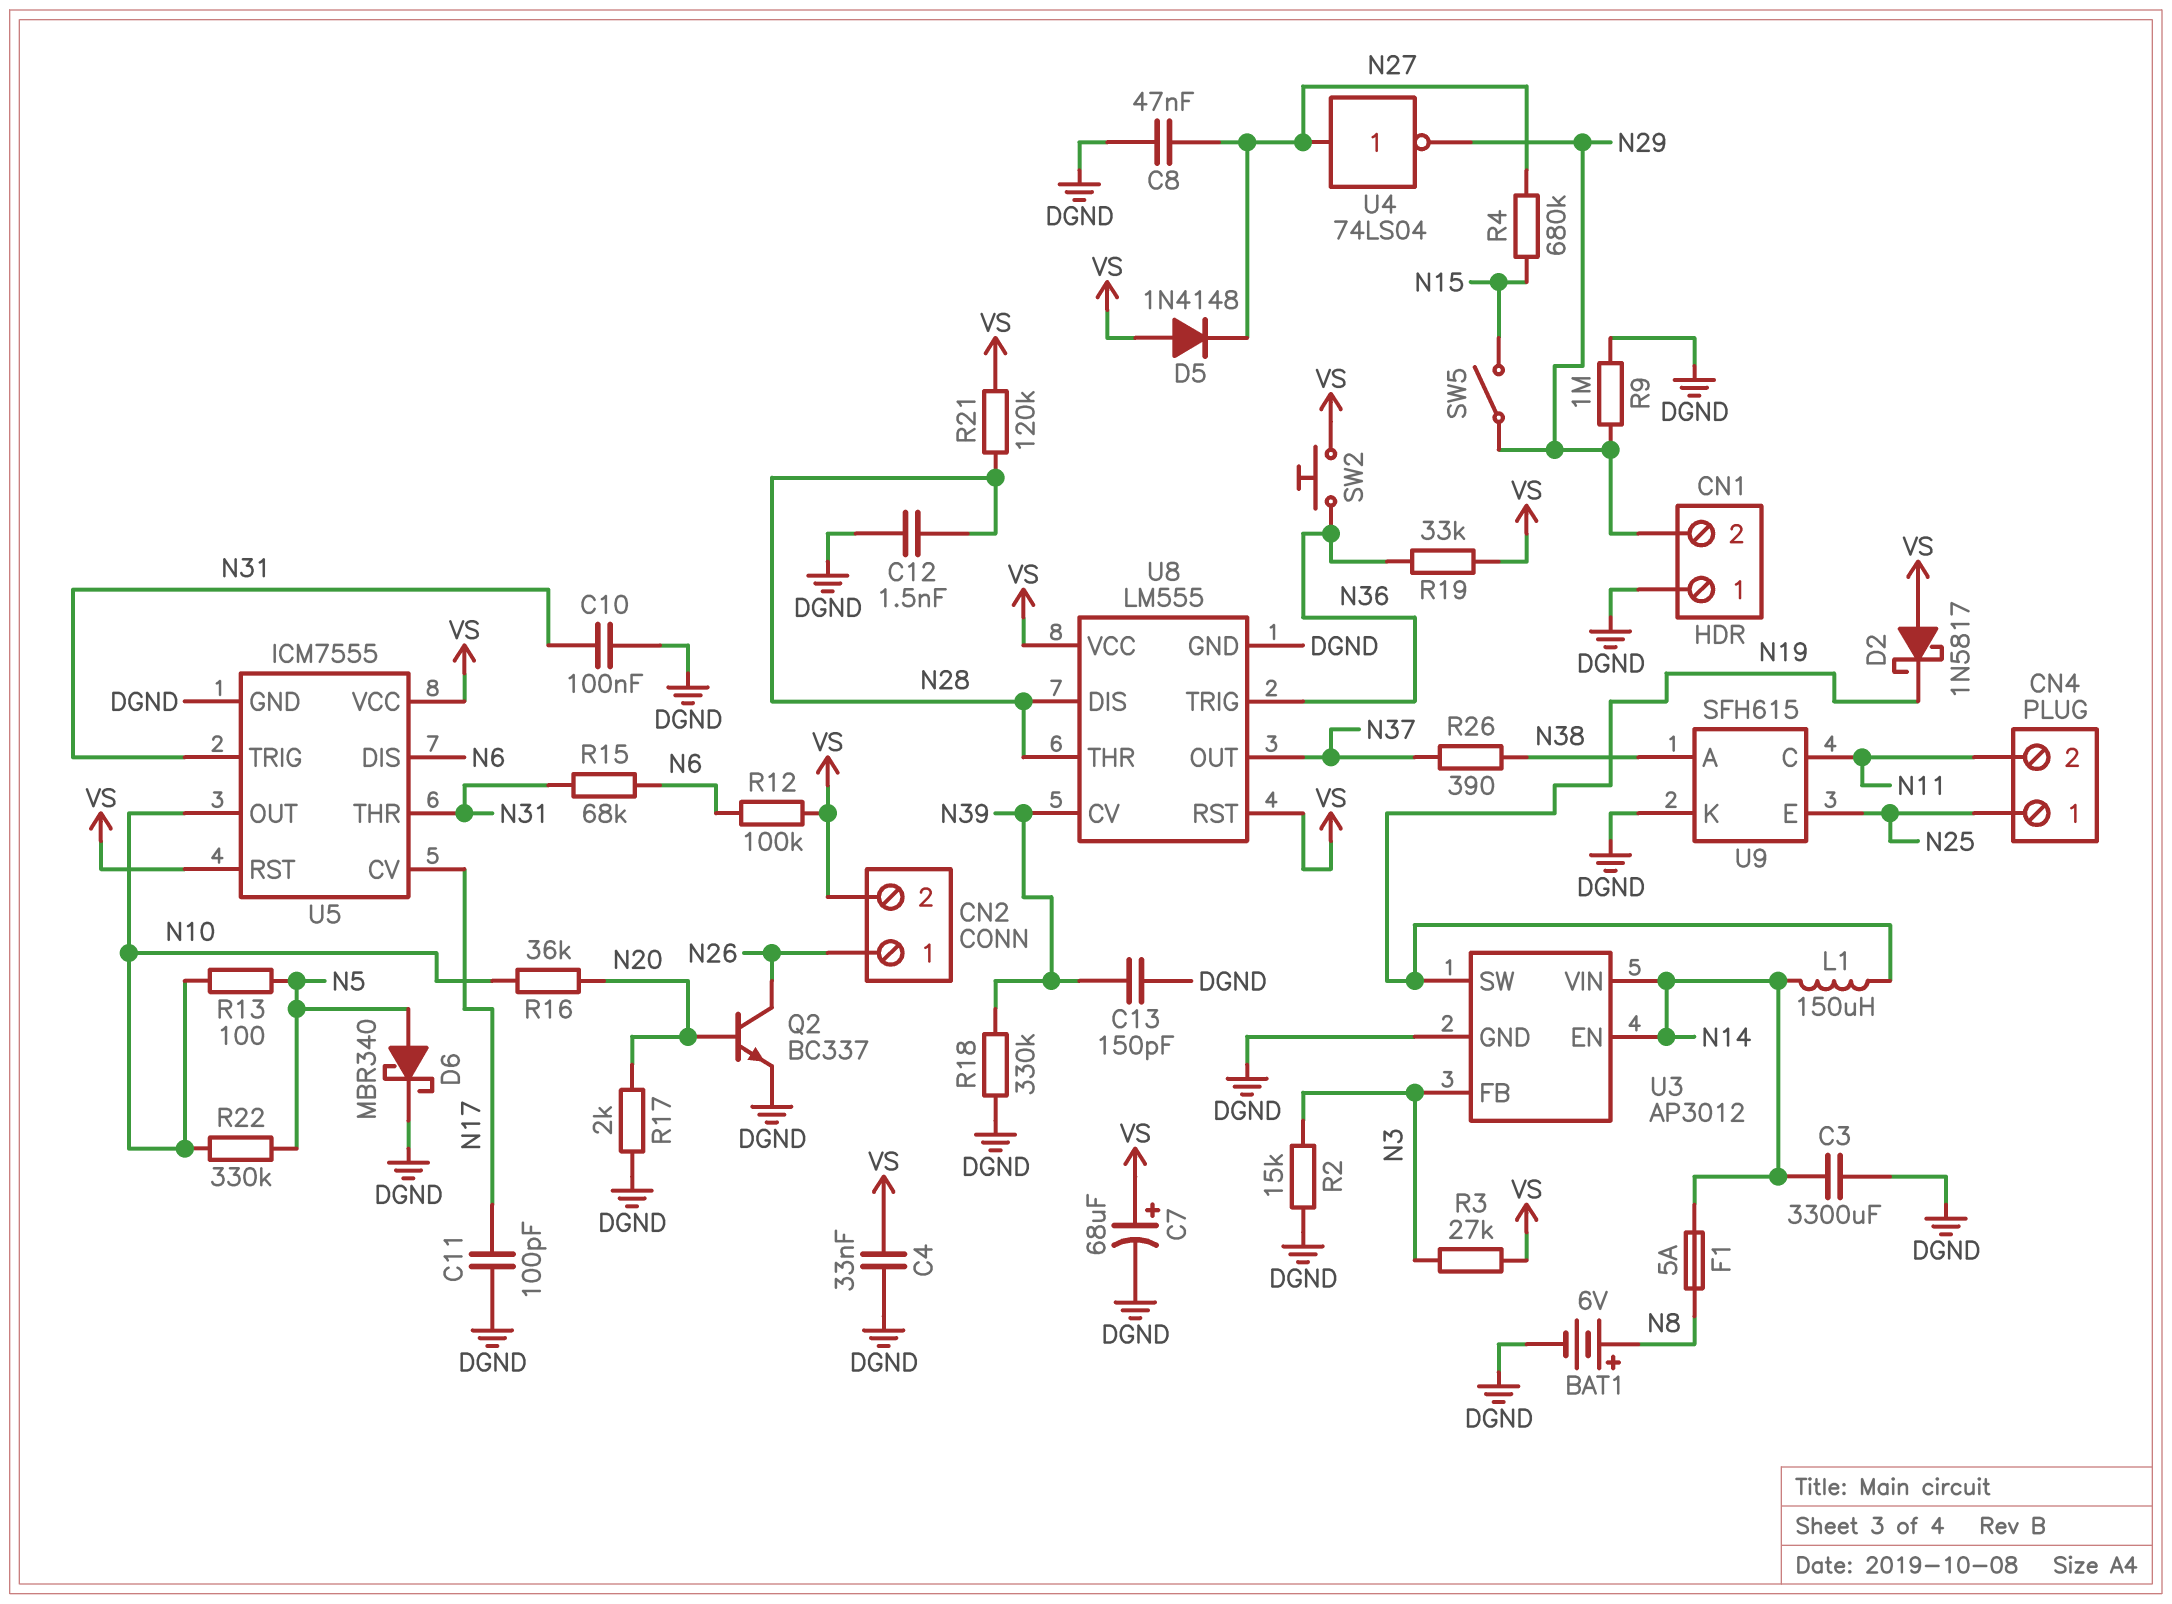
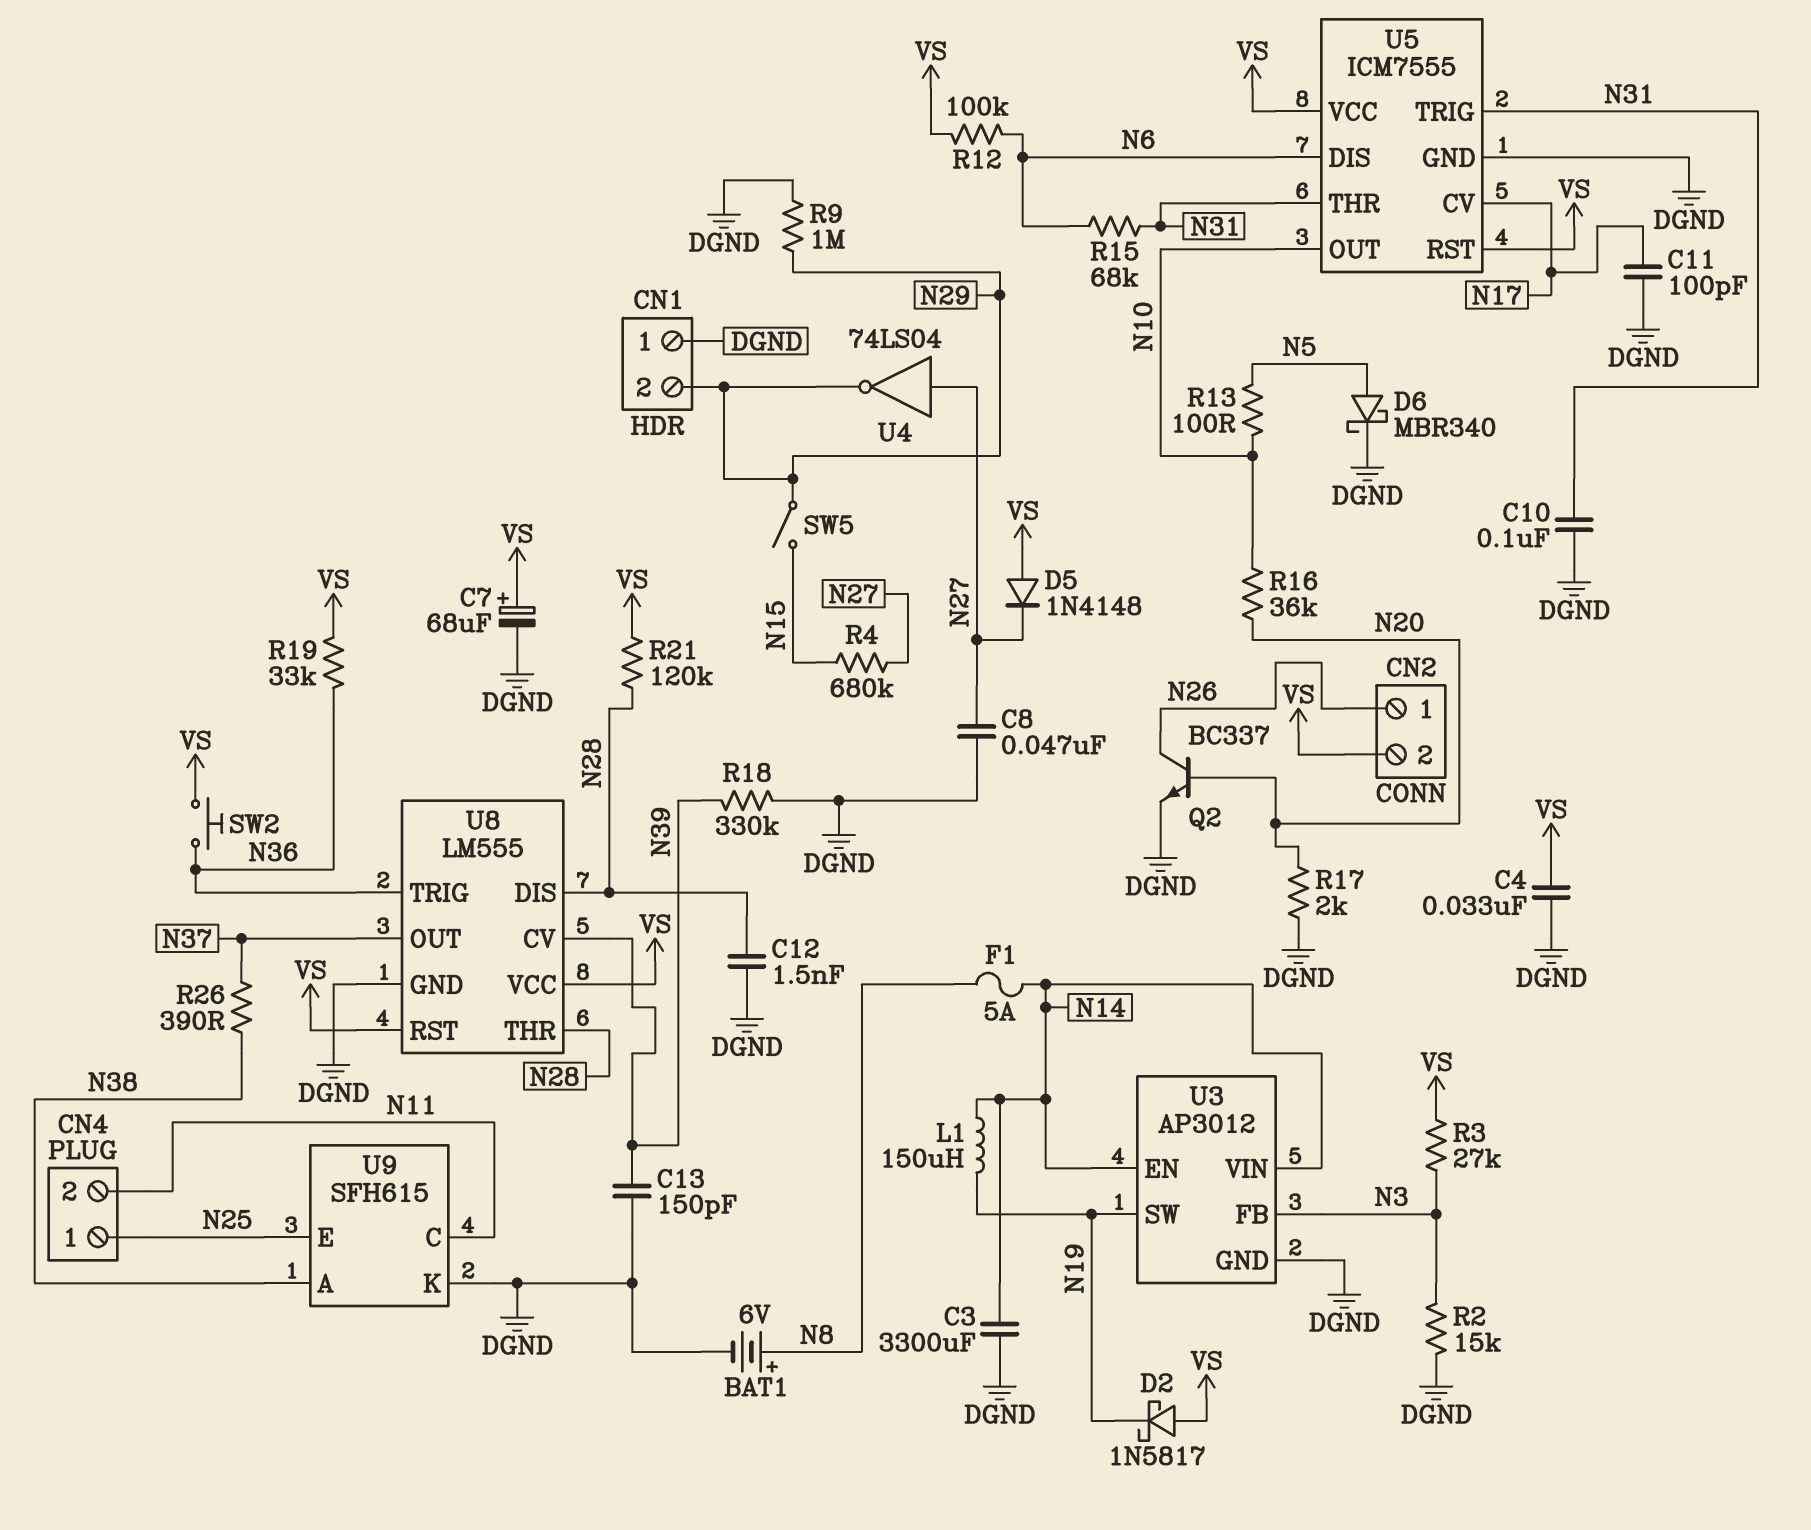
R22: 330k (N5, N10) -> none

